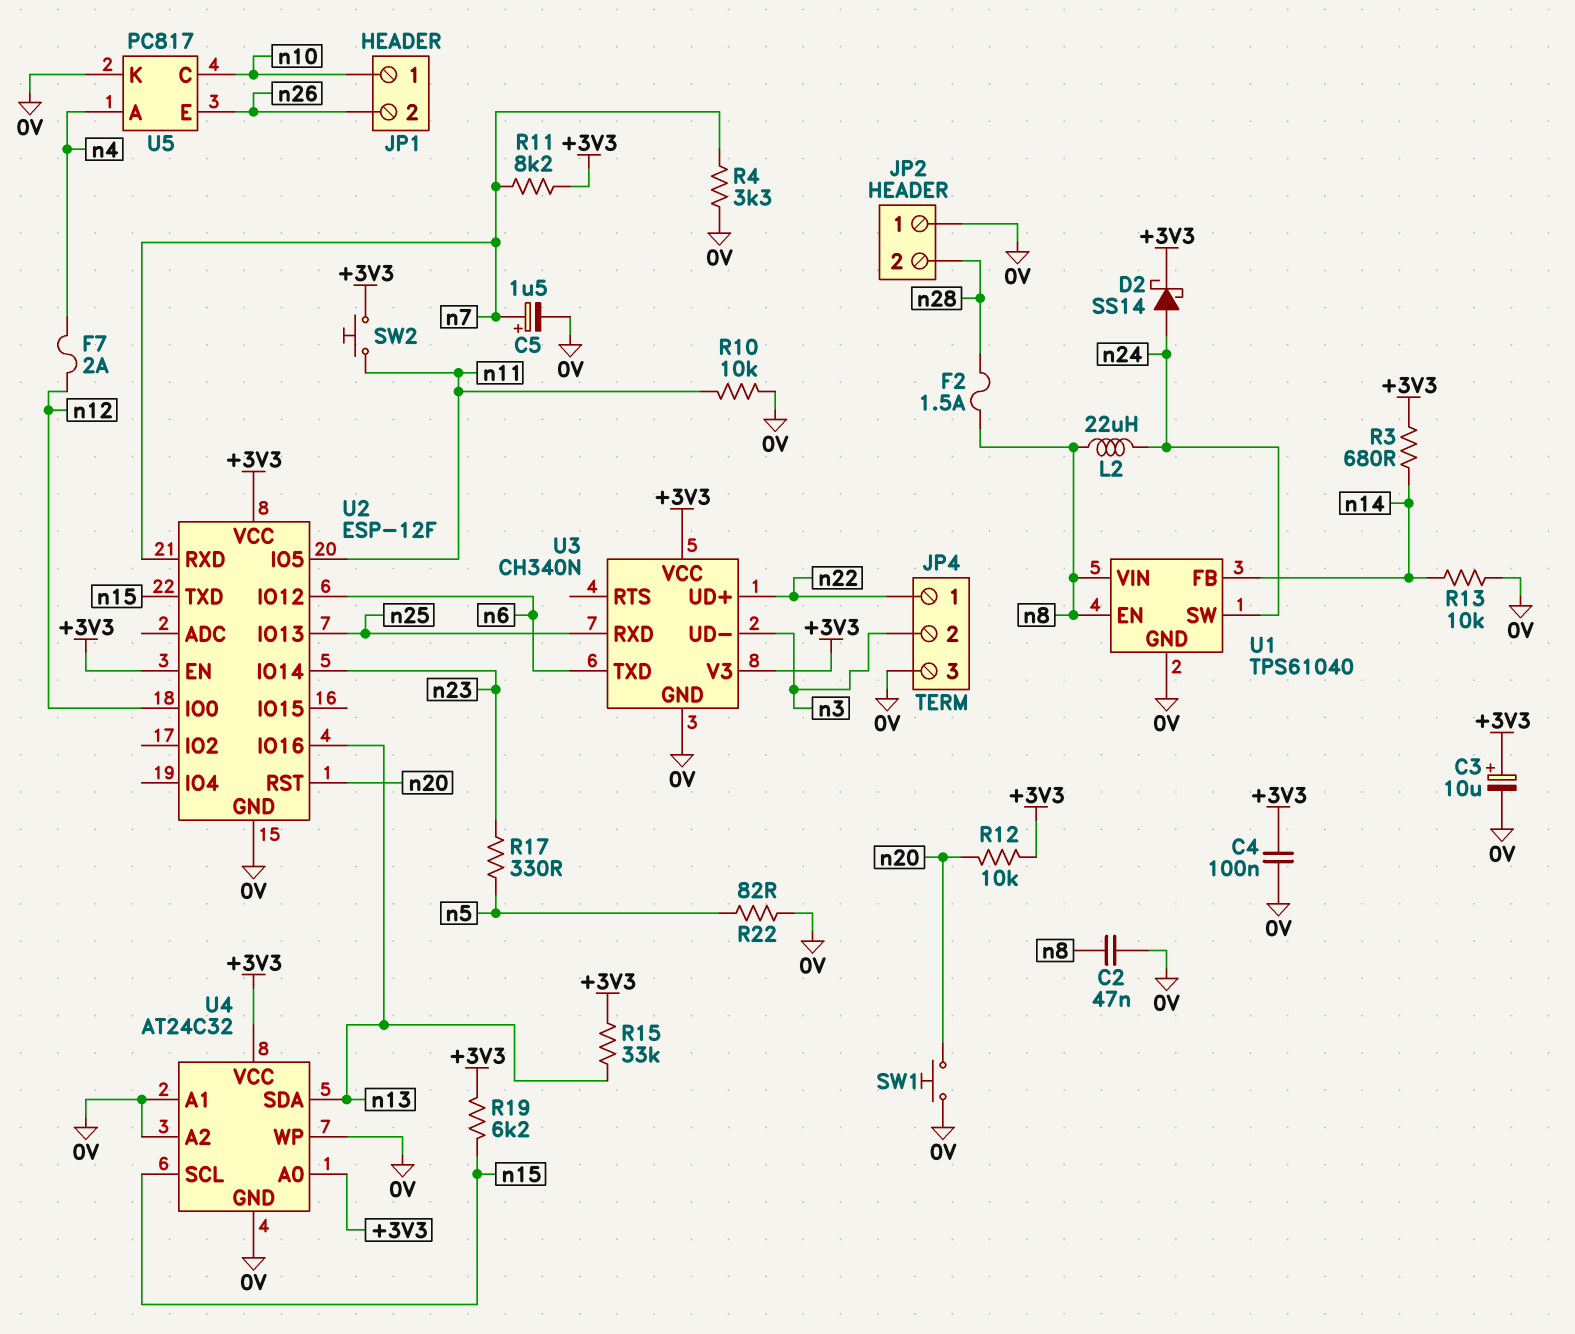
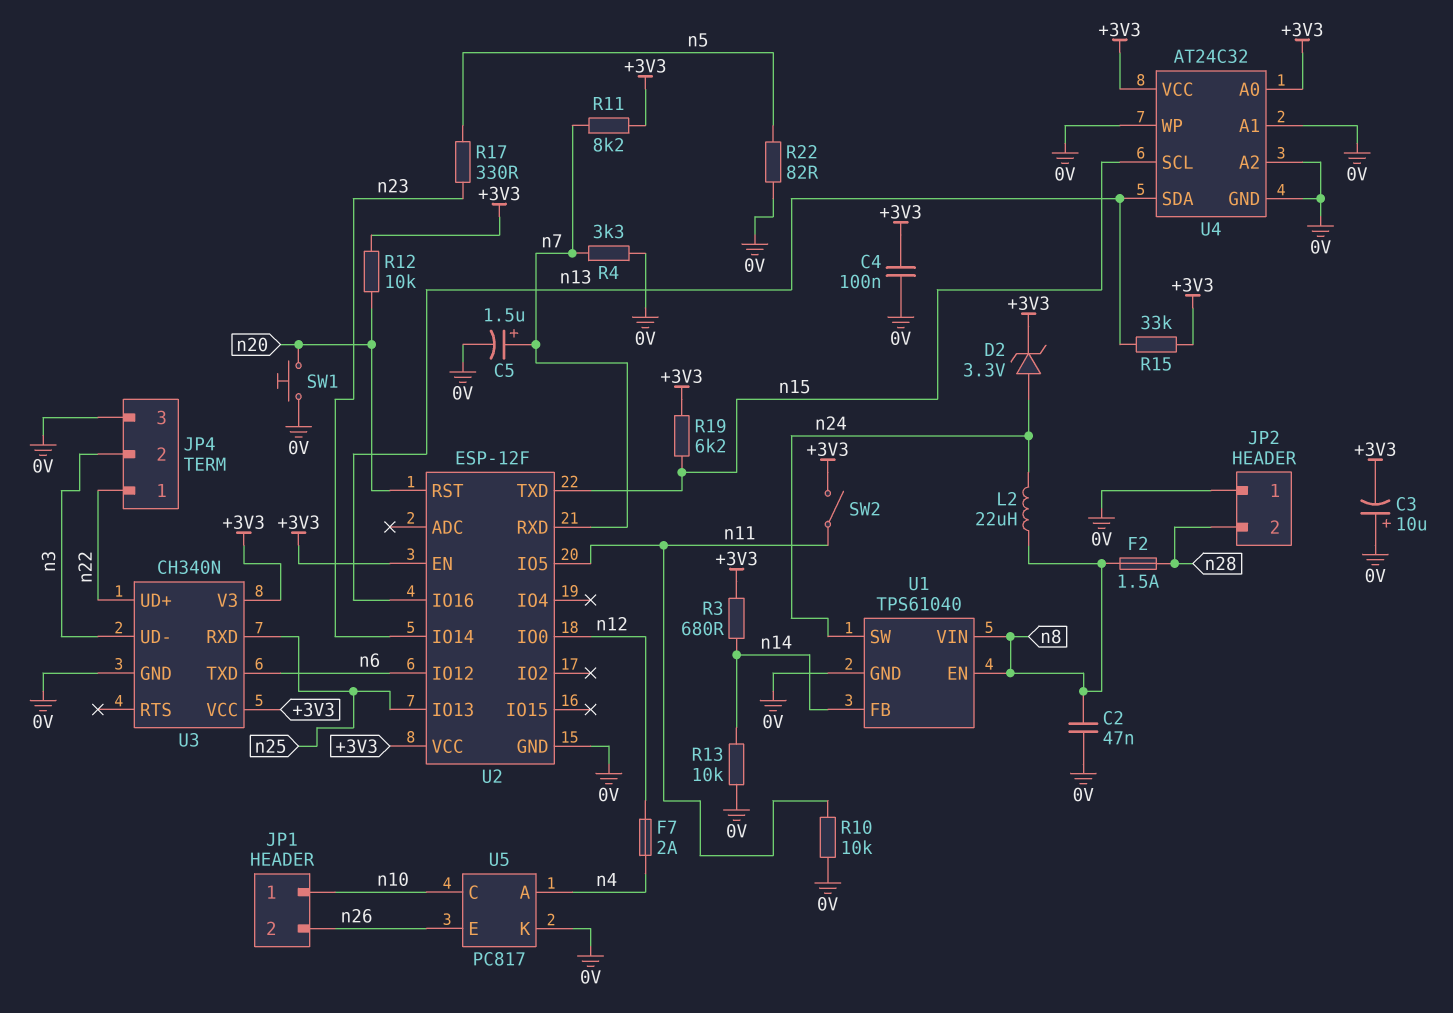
C3: 10uF (plus +3V3, minus 0V) -> 10uF (plus 0V, minus +3V3)
D2: schottky SS14 (A n24, K +3V3) -> zener 3.3V (A n24, K +3V3)
SW2: button (+3V3, n11) -> switch (+3V3, n11)

